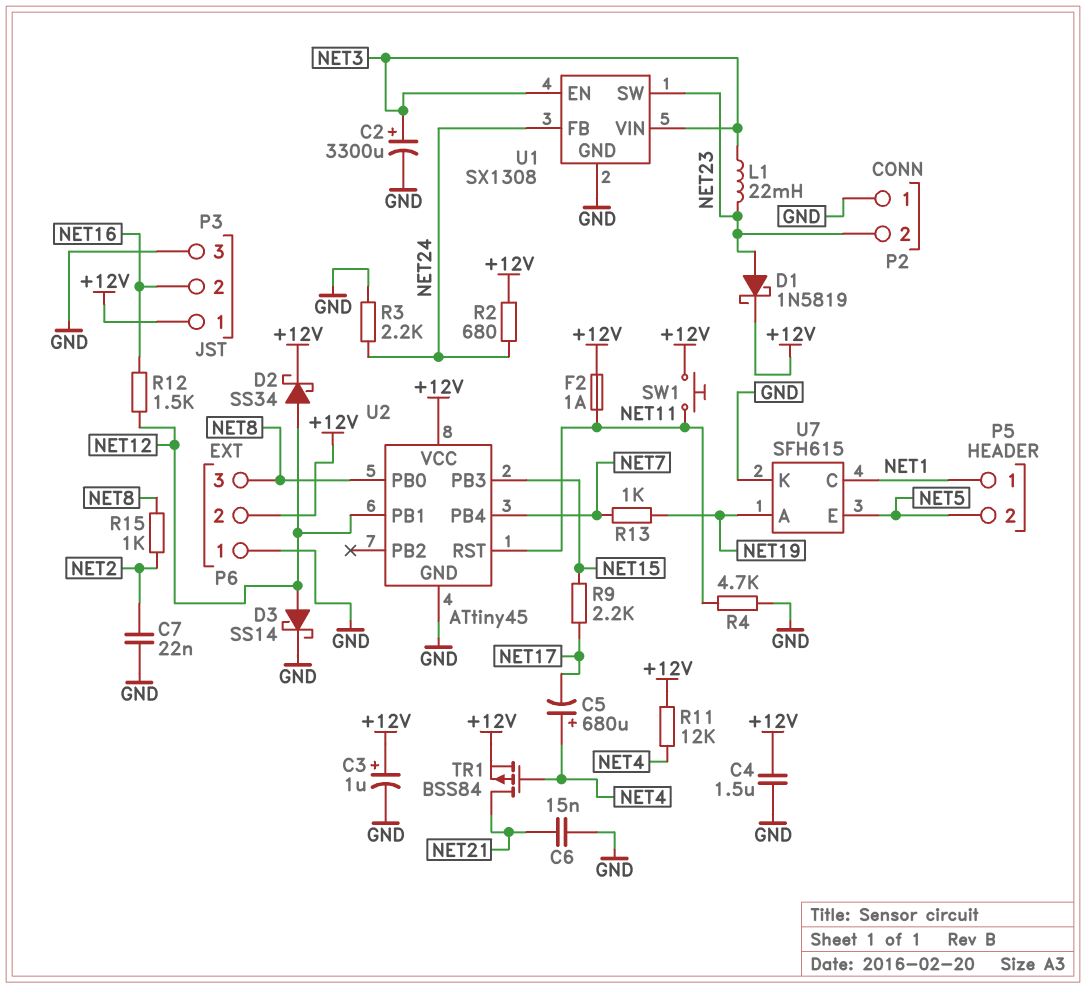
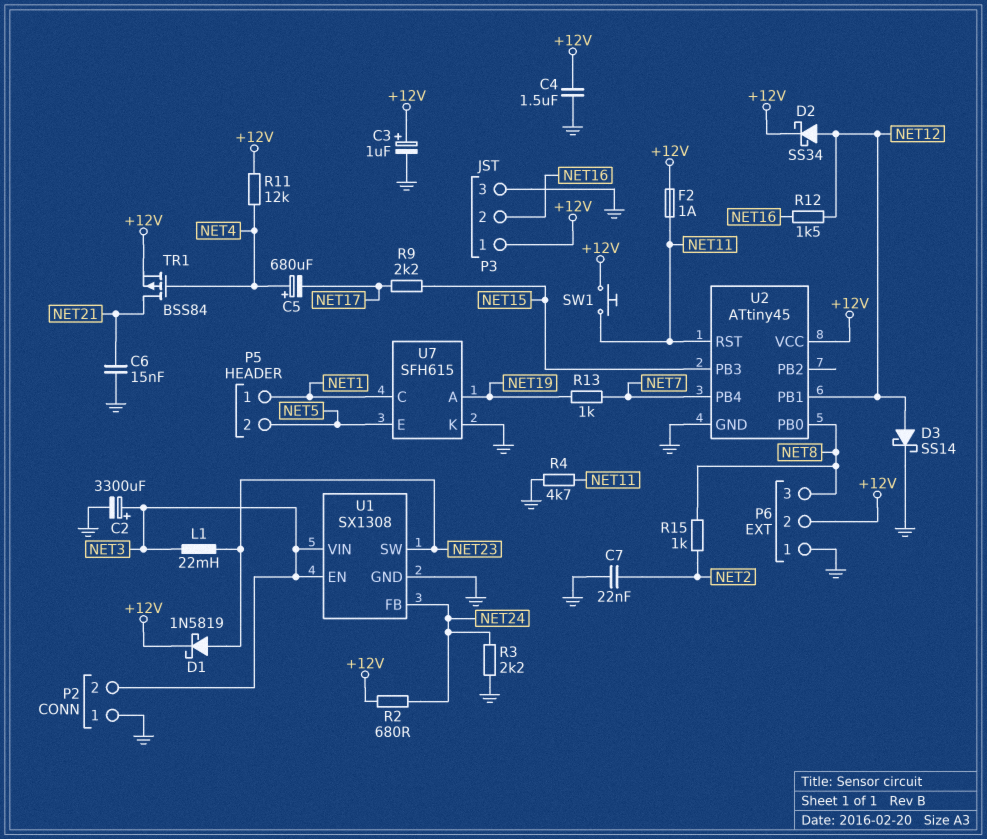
P2 pin 2: NET23 -> NET3

